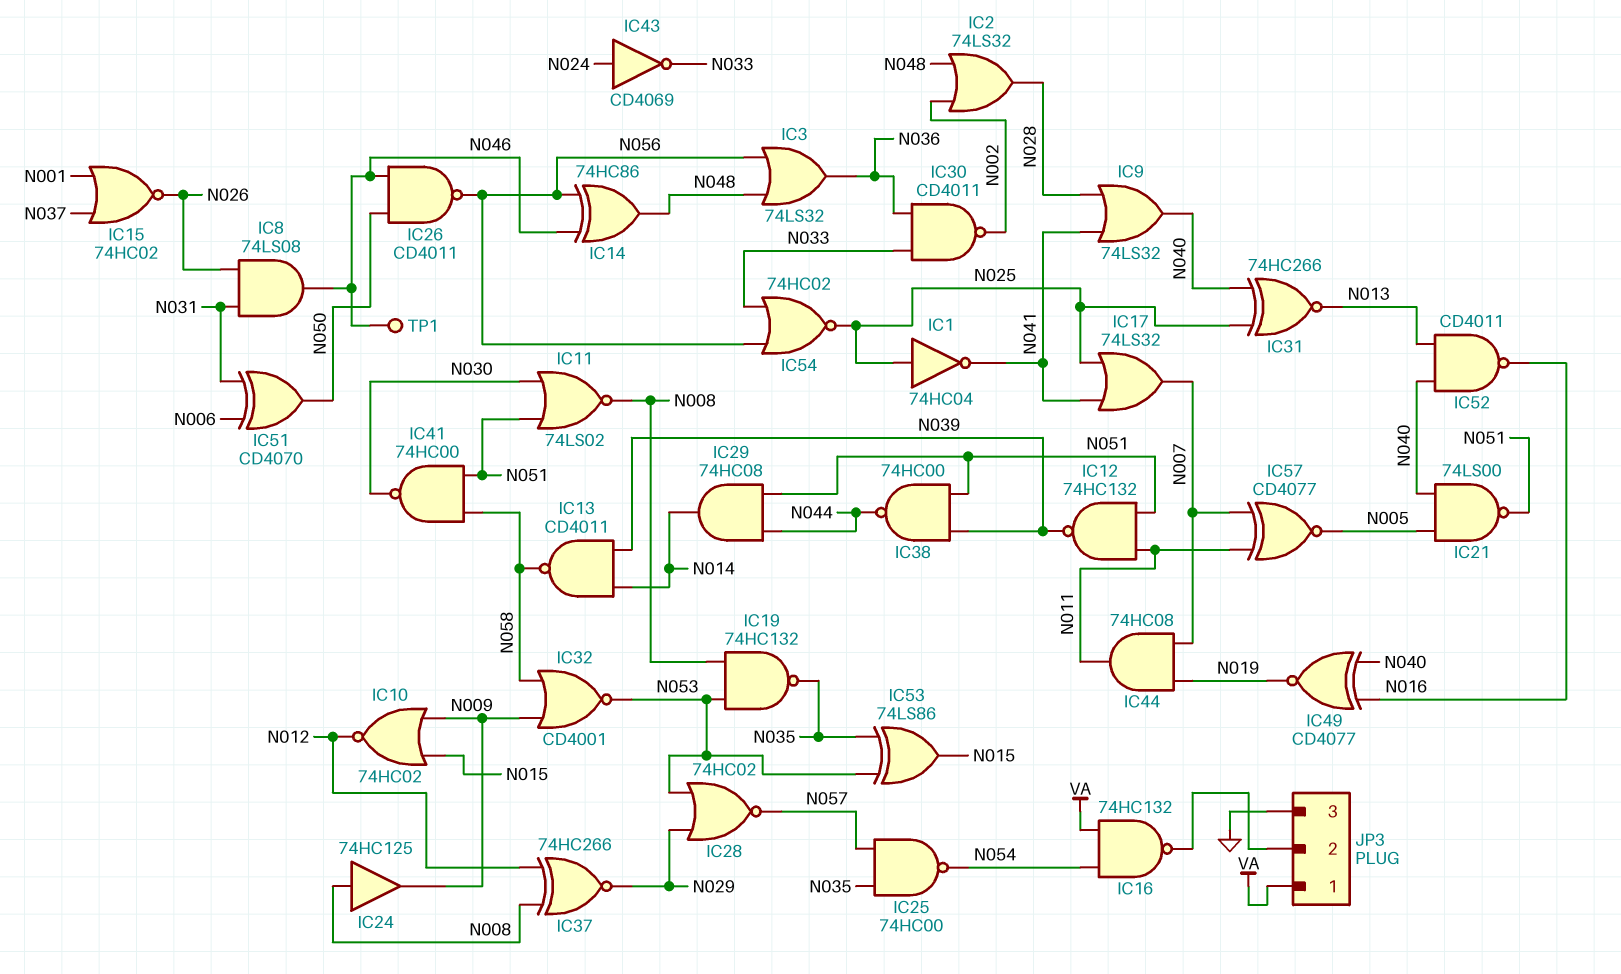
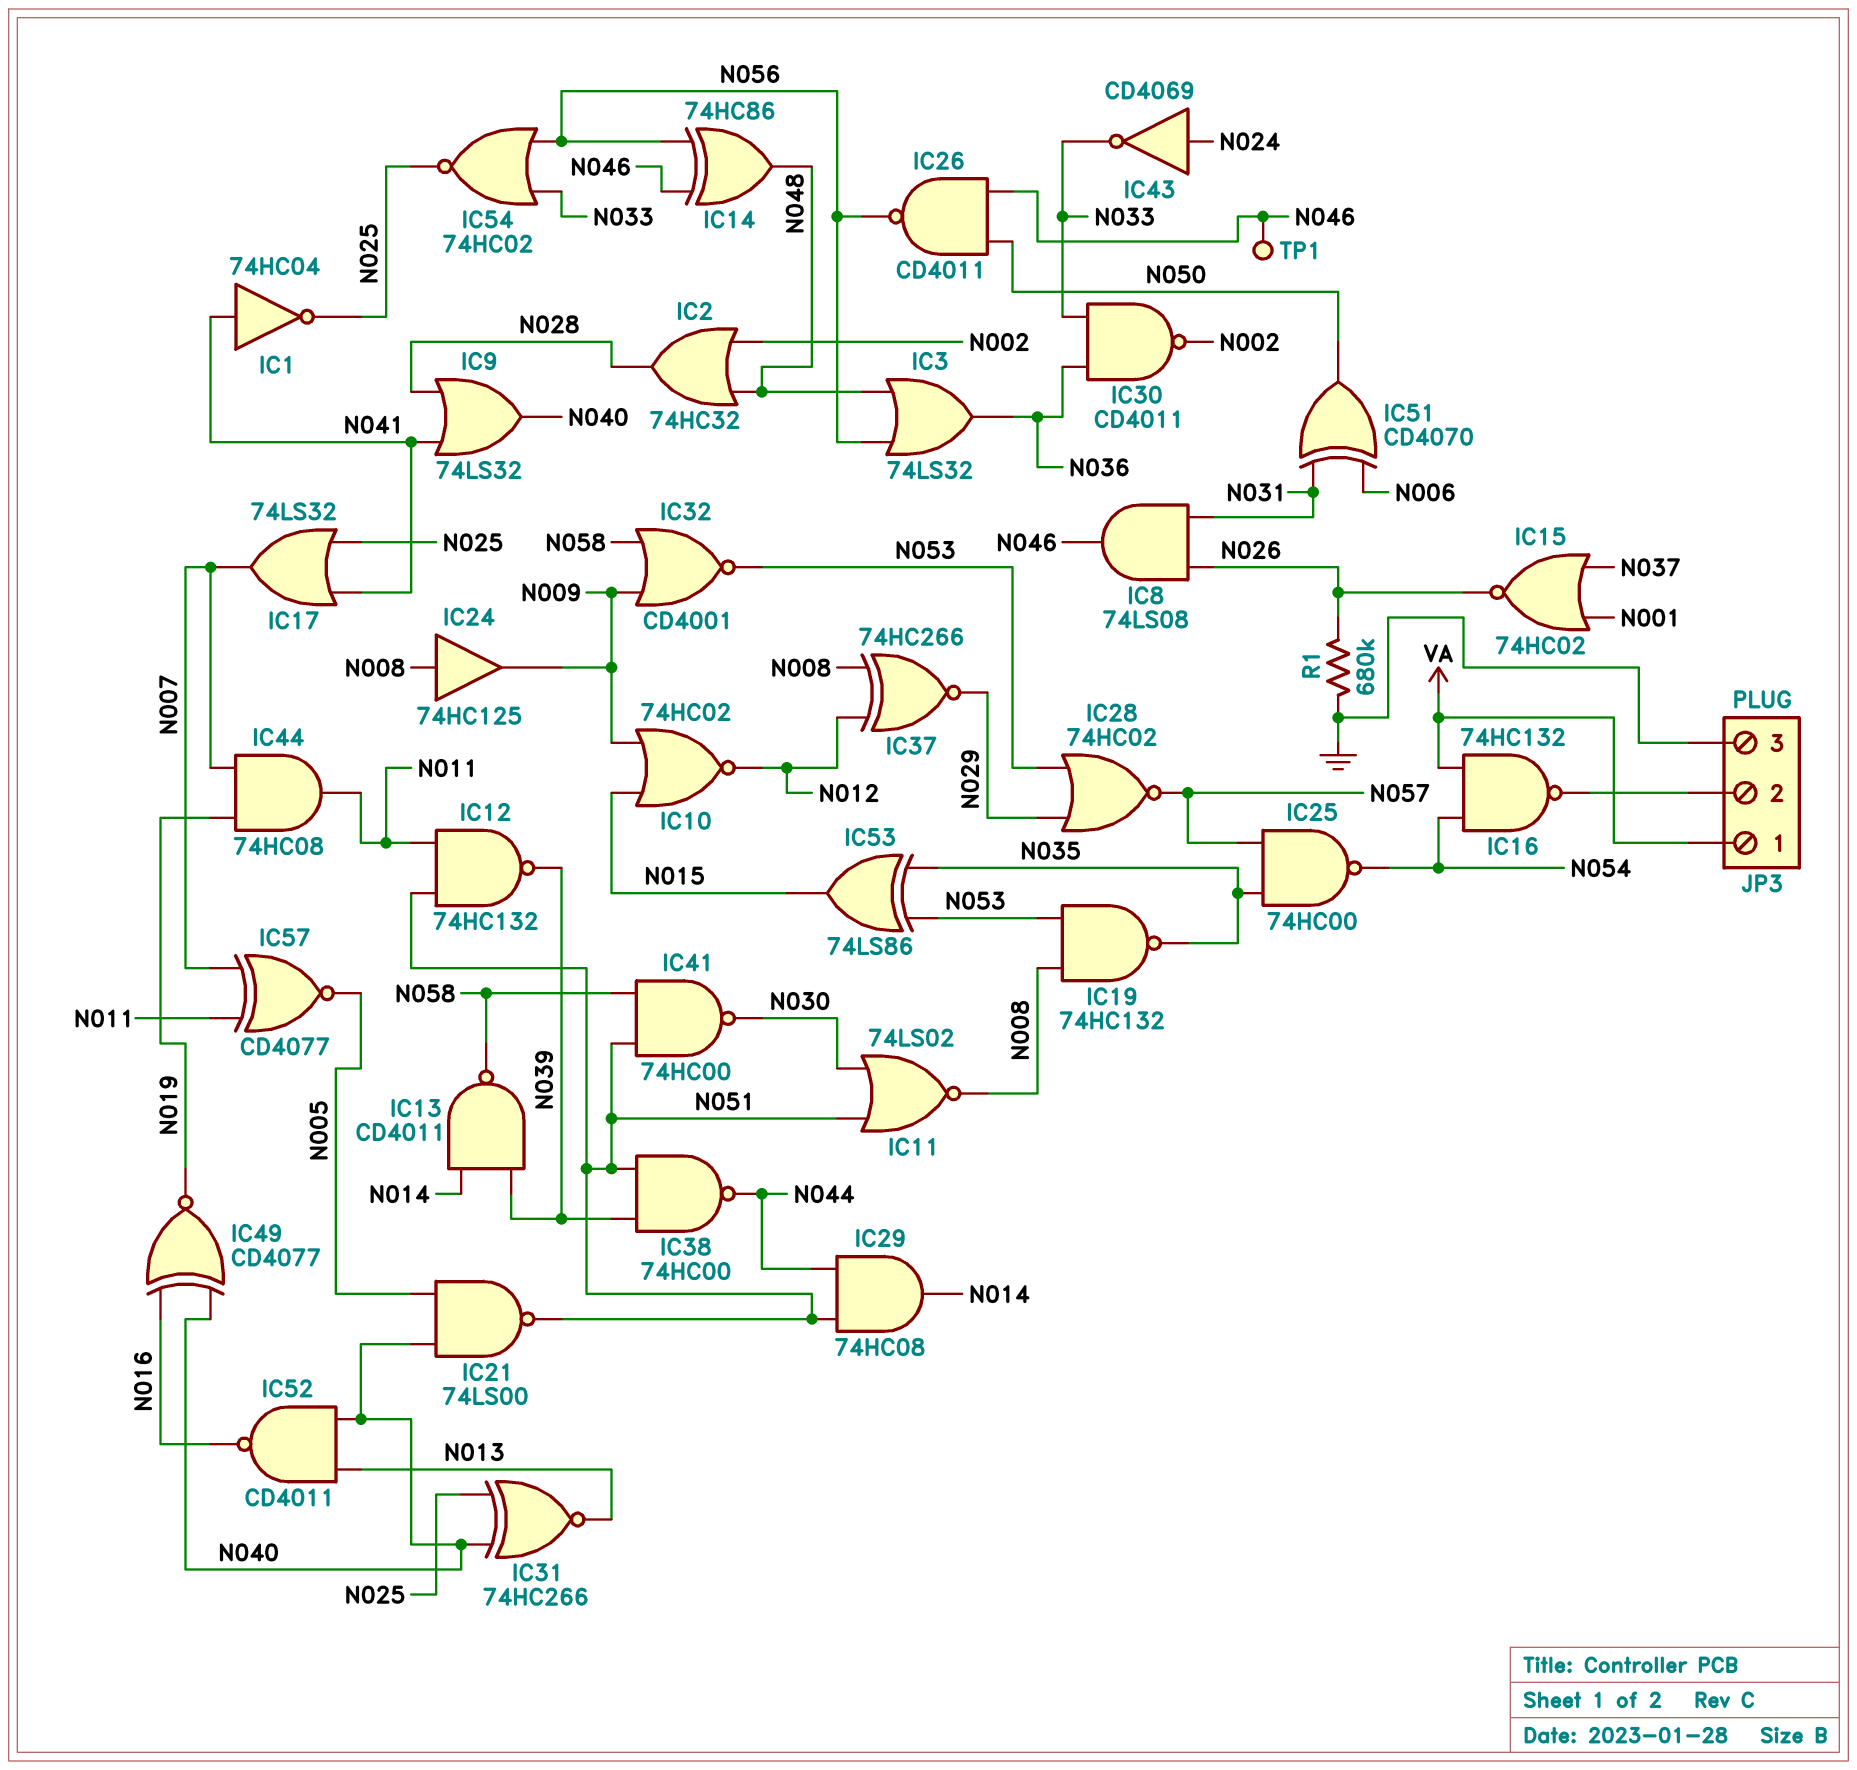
IC1: NOT 74HC04 (in N025, out N041) -> NOT 74HC04 (in N041, out N025)
IC2: OR 74LS32 (in N002, in N048, out N028) -> OR 74HC32 (in N002, in N048, out N028)
R1: none -> 680k (GND, N026)

